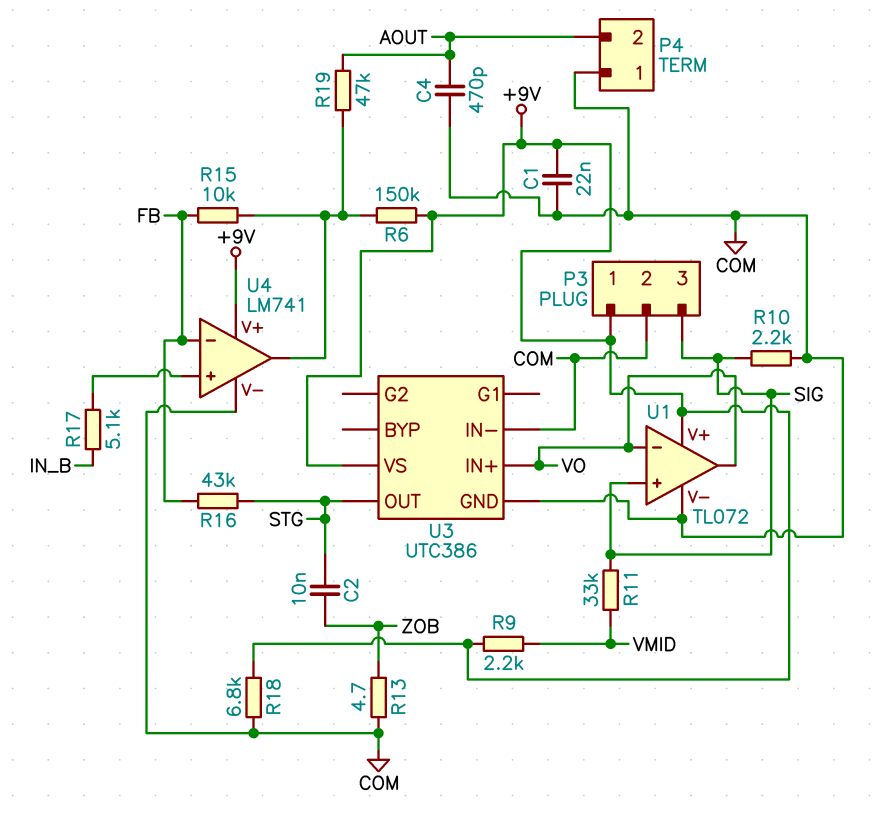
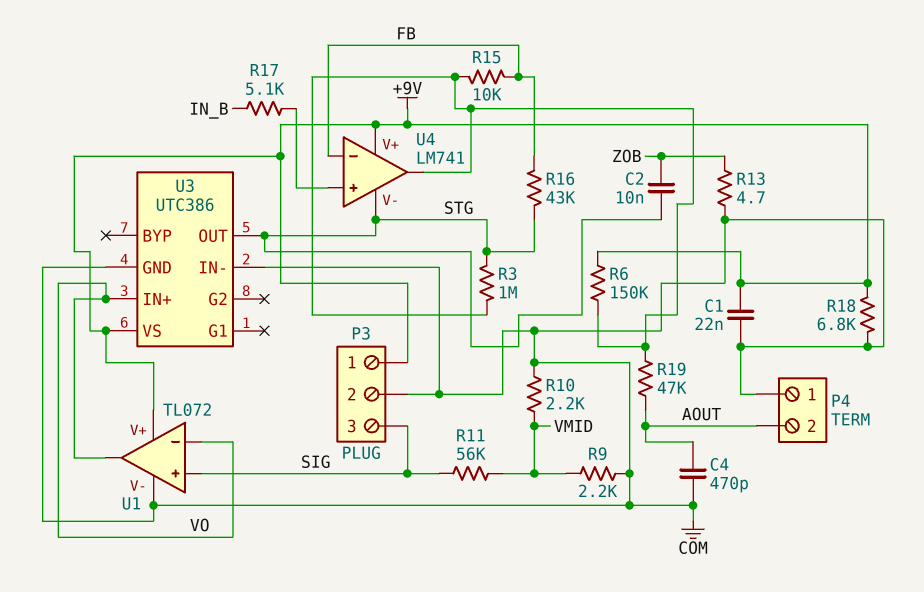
R3: none -> 1M (STG, U4/out)
R9: 2.2k (+9V, VMID) -> 2.2k (COM, VMID)
R10: 2.2k (COM, SIG) -> 2.2k (COM, VMID)
R11: 33k (SIG, VMID) -> 56k (SIG, VMID)
U4 pin V-: COM -> STG

